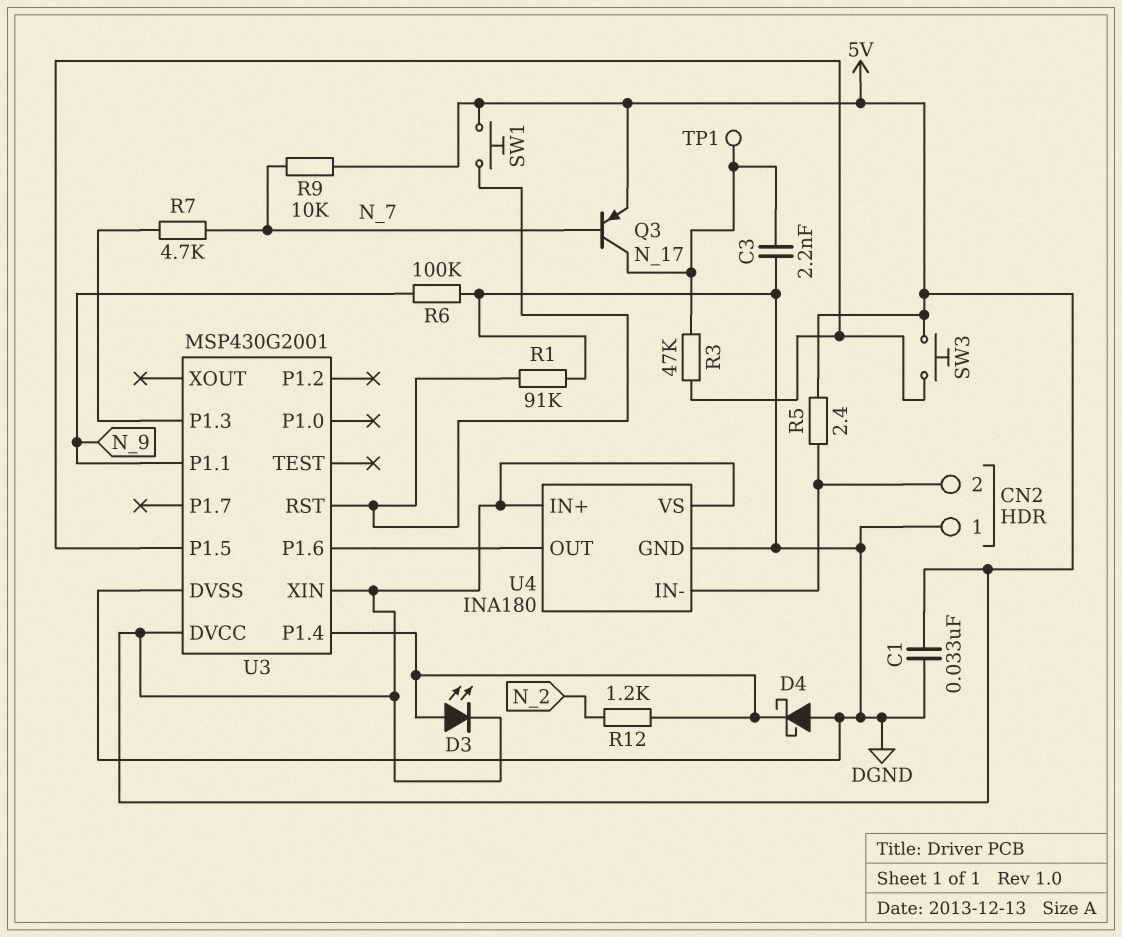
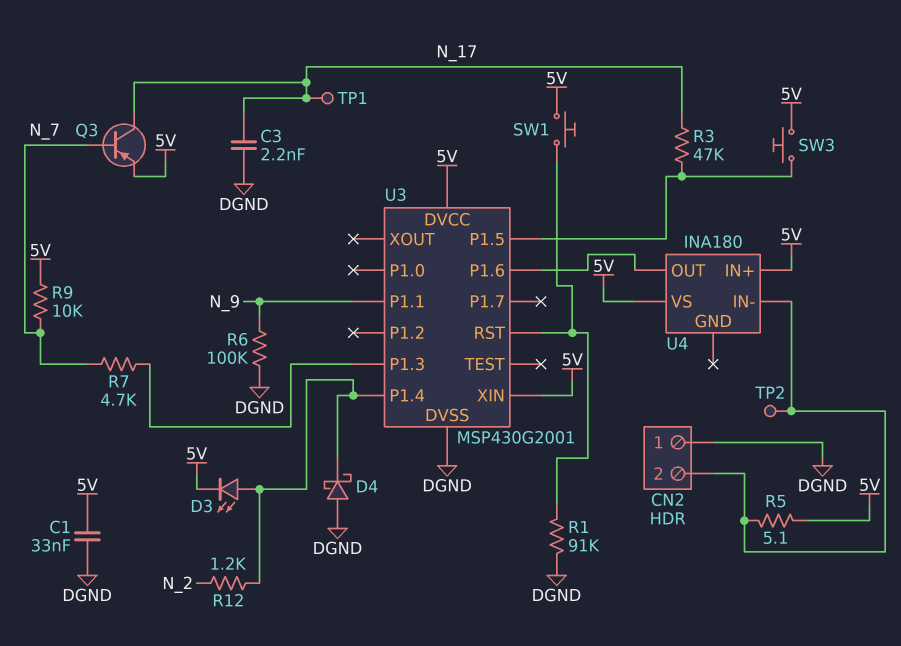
R5: 2.4 (5V, CN2/2) -> 5.1 (5V, CN2/2)
TP2: none -> test point (CN2/2)
U4 pin GND: DGND -> none

